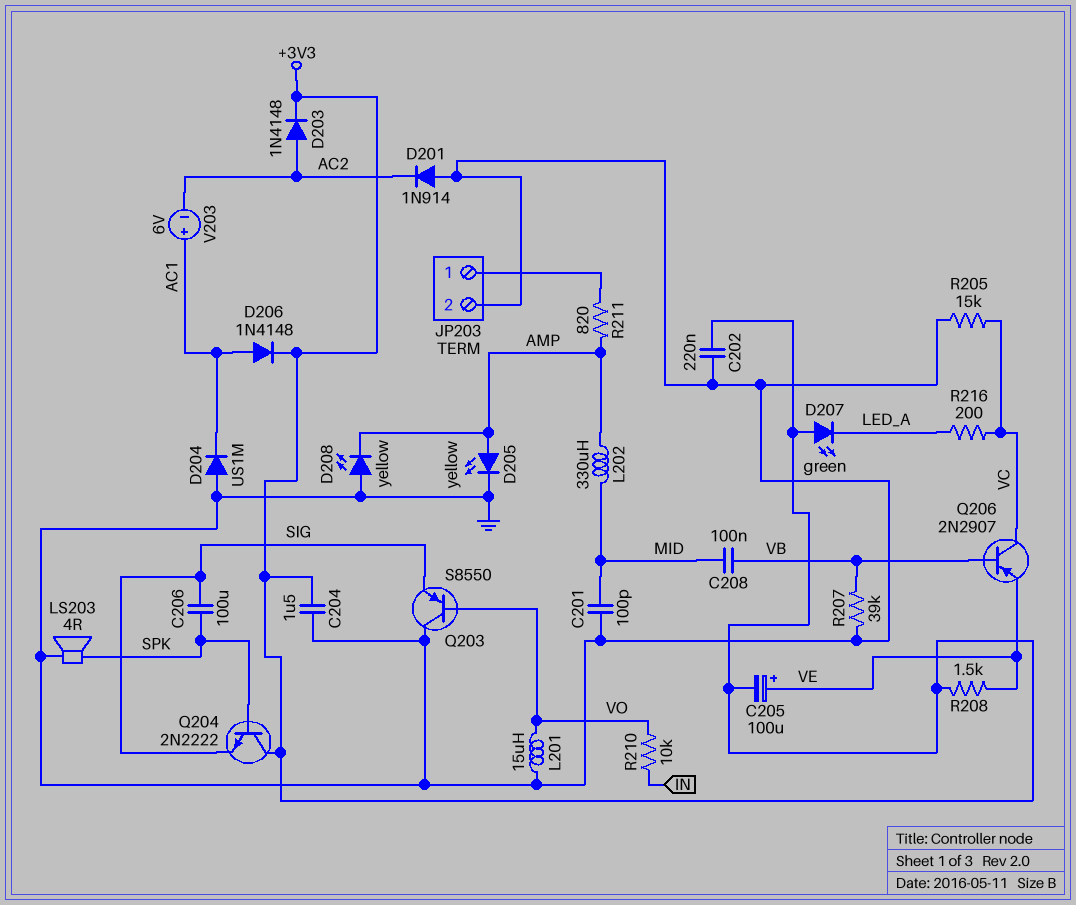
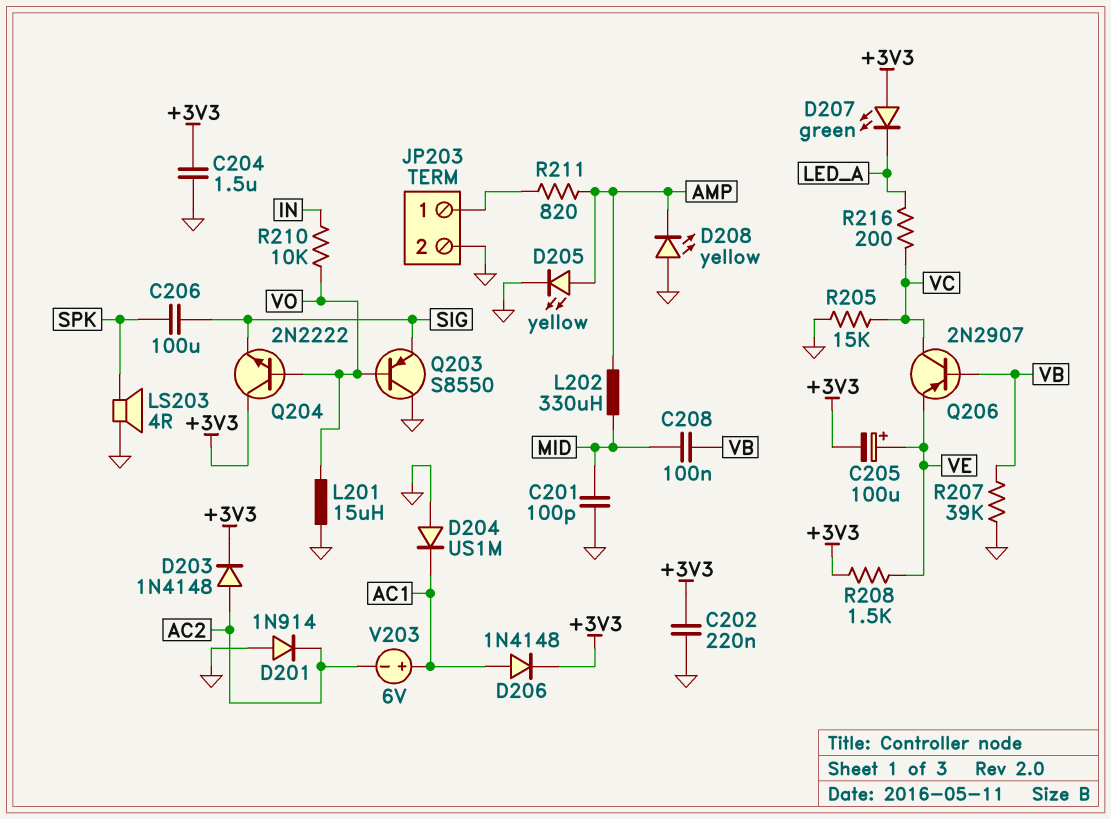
Q204: NPN 2N2222 (B SPK, C +3V3, E SIG) -> NPN 2N2222 (B VO, C +3V3, E SIG)

